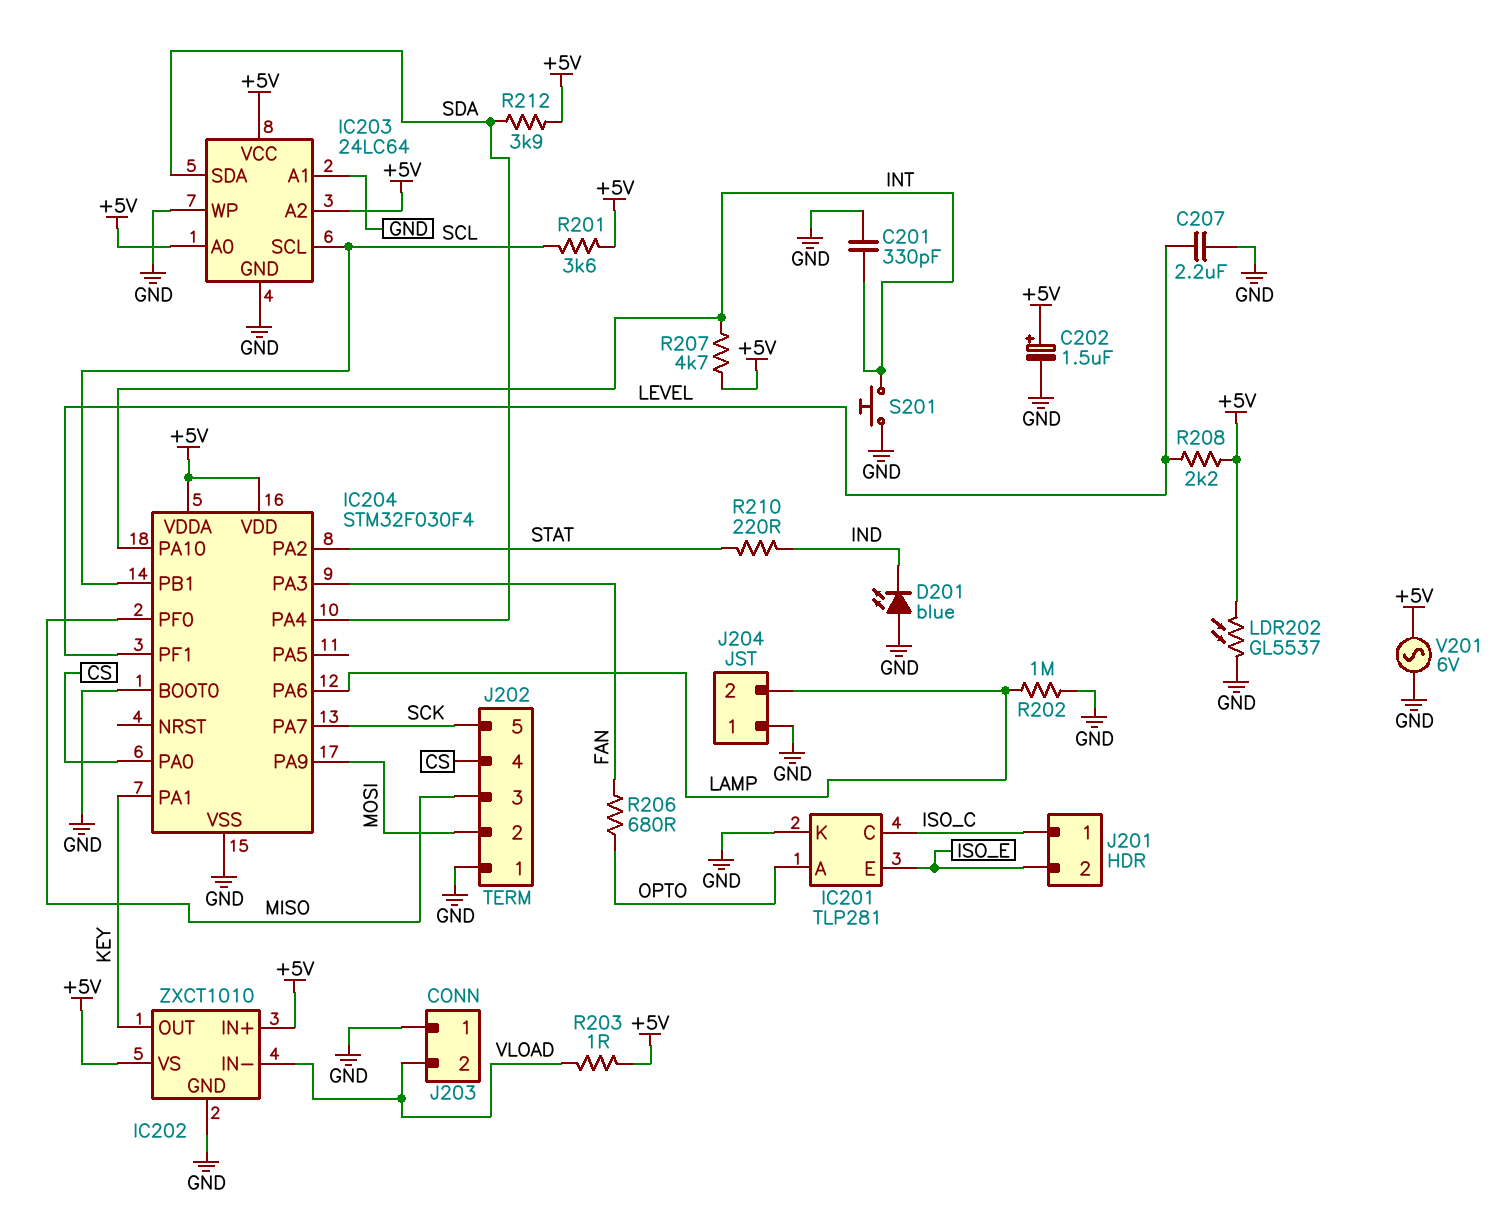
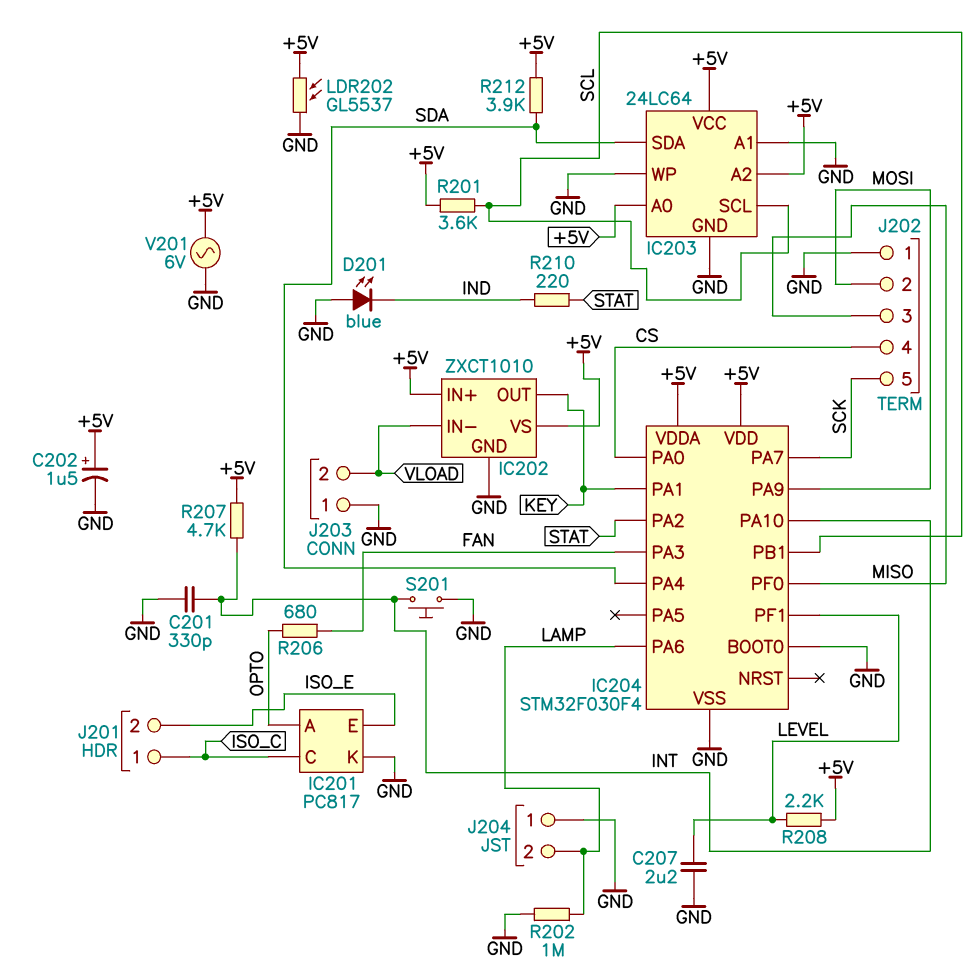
IC201: TLP281 -> PC817
R203: 1 (+5V, VLOAD) -> none

